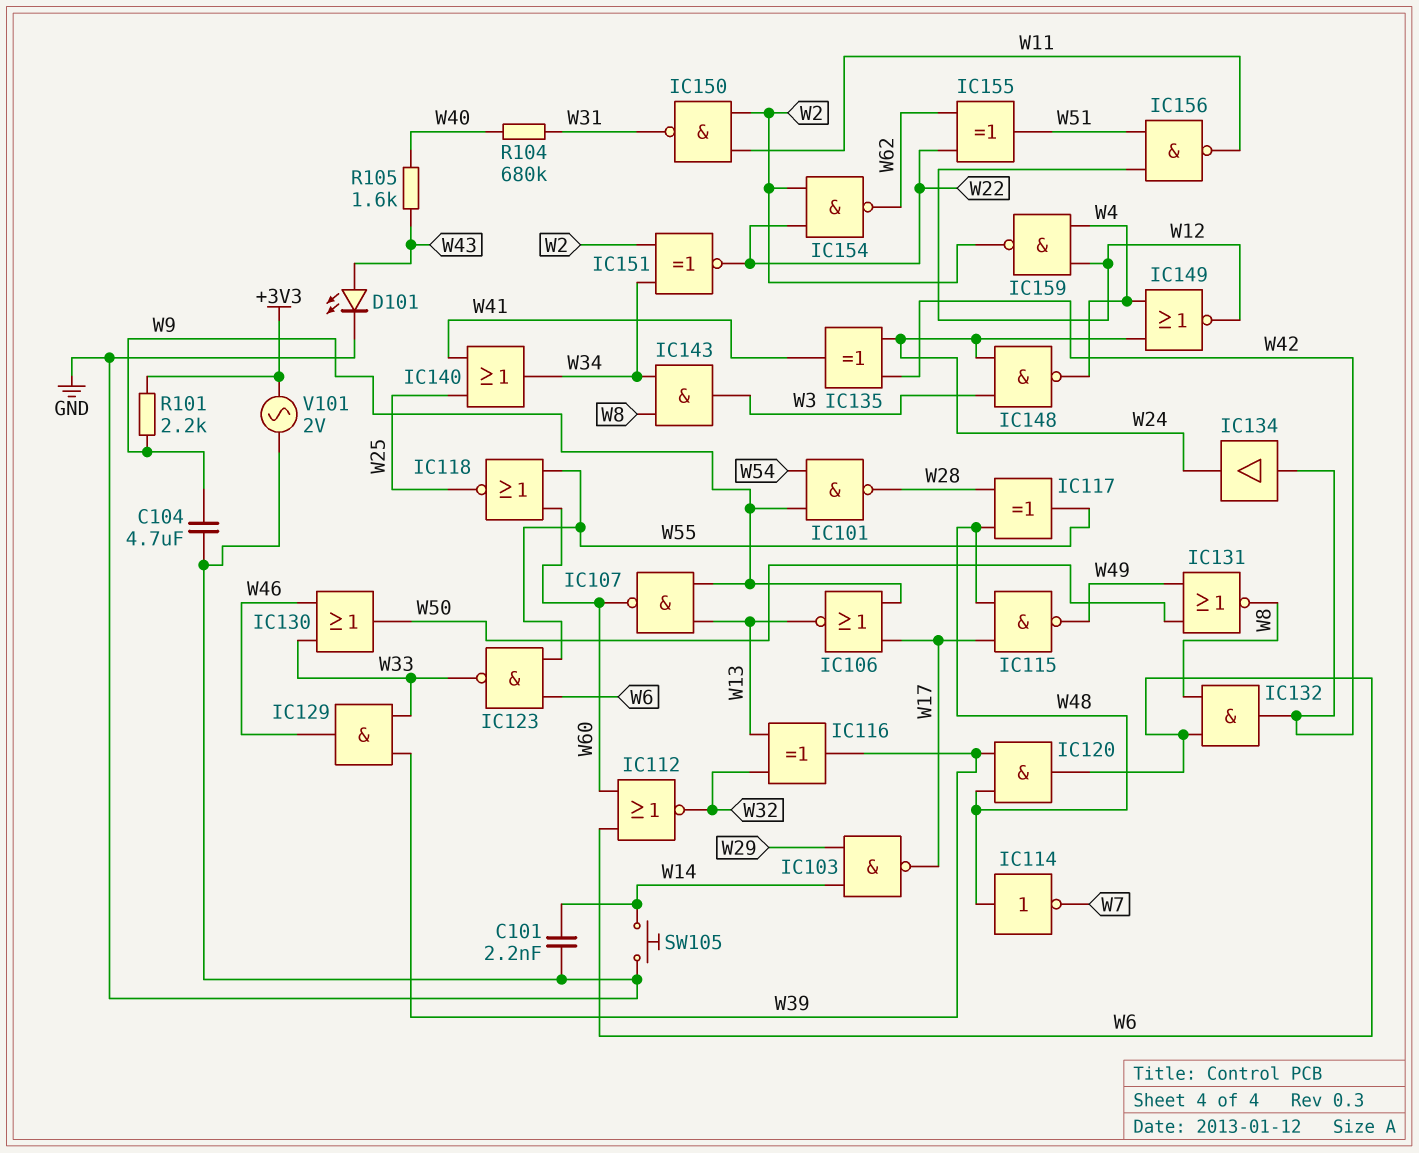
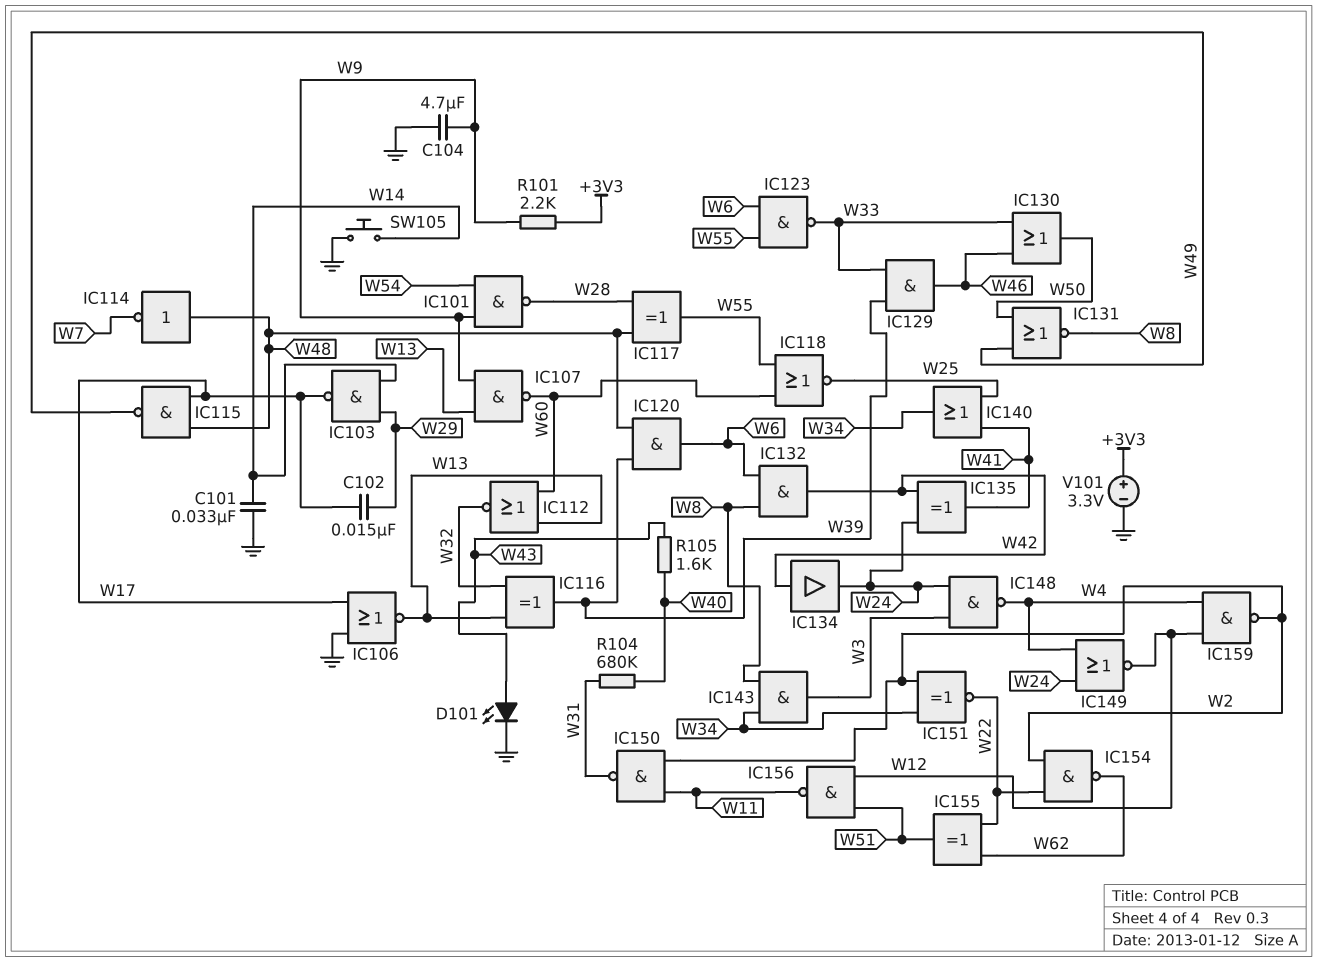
C101: 2.2nF (GND, W14) -> 33nF (GND, W14)
C102: none -> 15nF (W17, W29)
IC106: NOR (in W9, in W17, out W13) -> NOR (in GND, in W17, out W13)
IC112: NOR (in W6, in W60, out W32) -> NOR (in W13, in W60, out W32)
V101: AC 2V (+3V3, GND) -> 3.3V (plus +3V3, minus GND)

